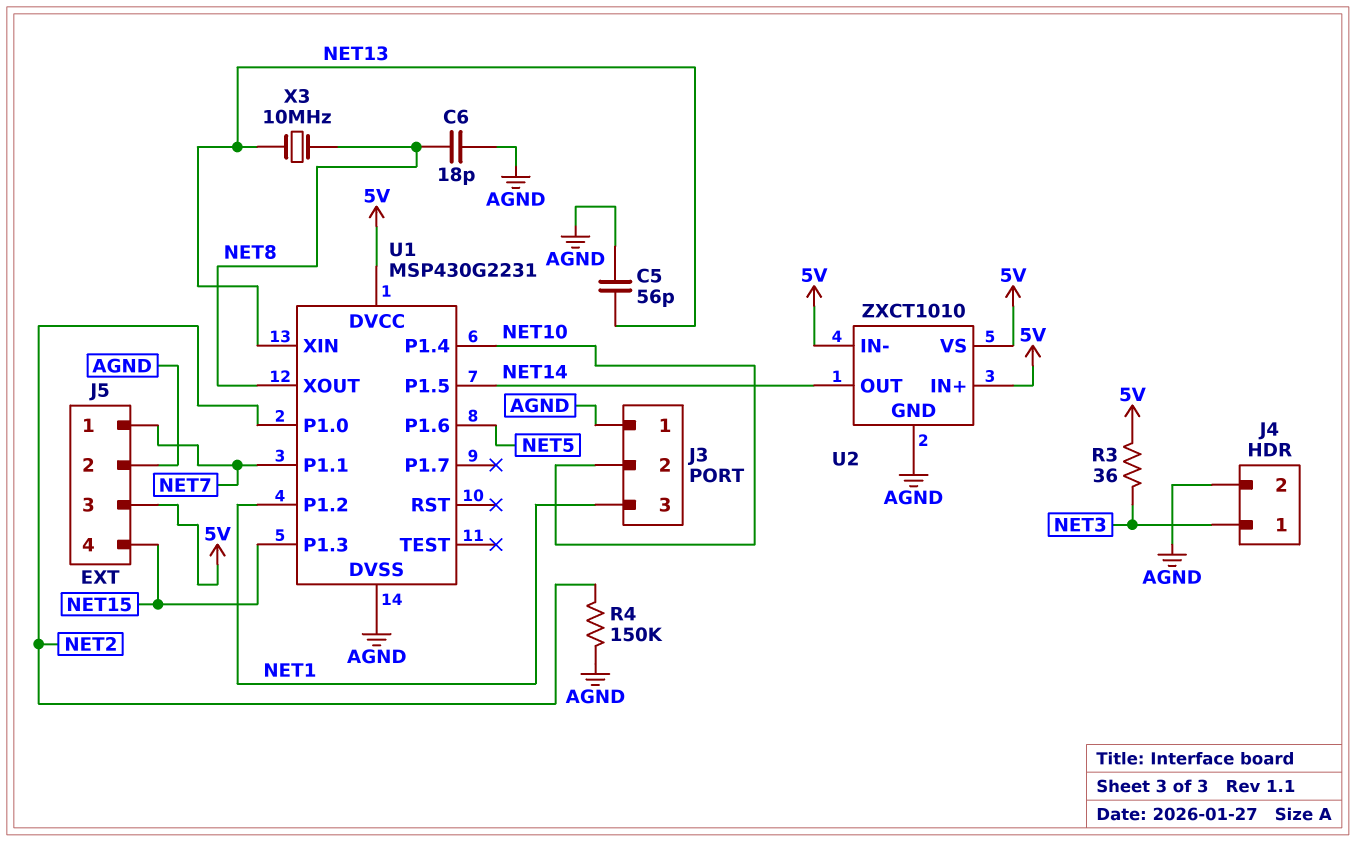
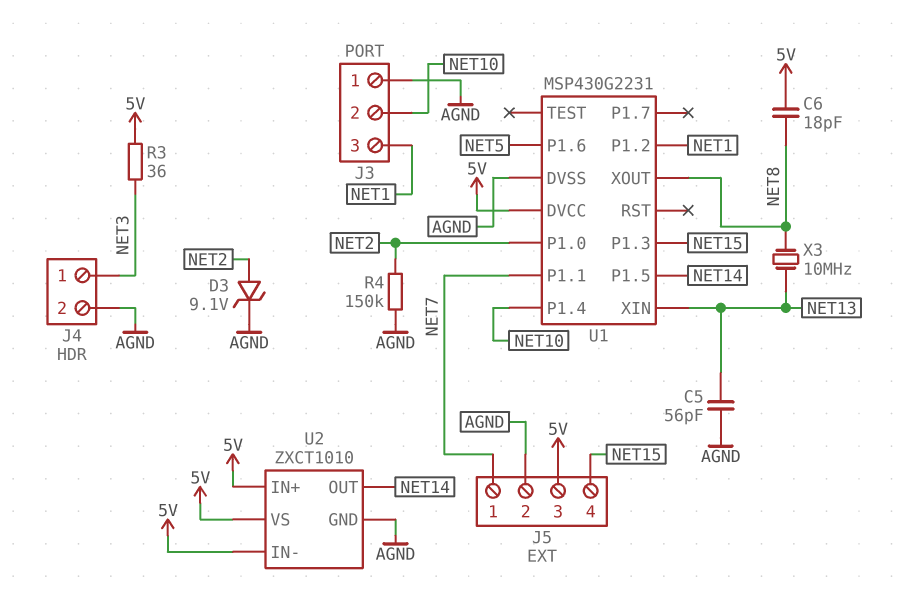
C6: 18pF (AGND, NET8) -> 18pF (5V, NET8)
D3: none -> zener 9.1V (A NET2, K AGND)

